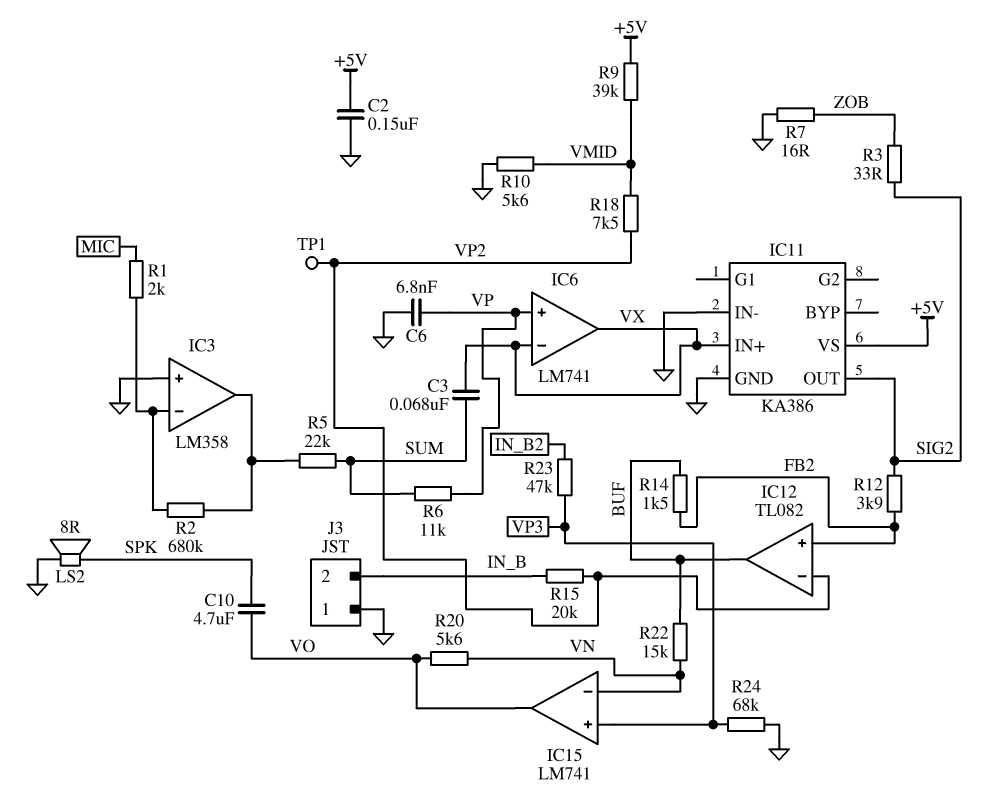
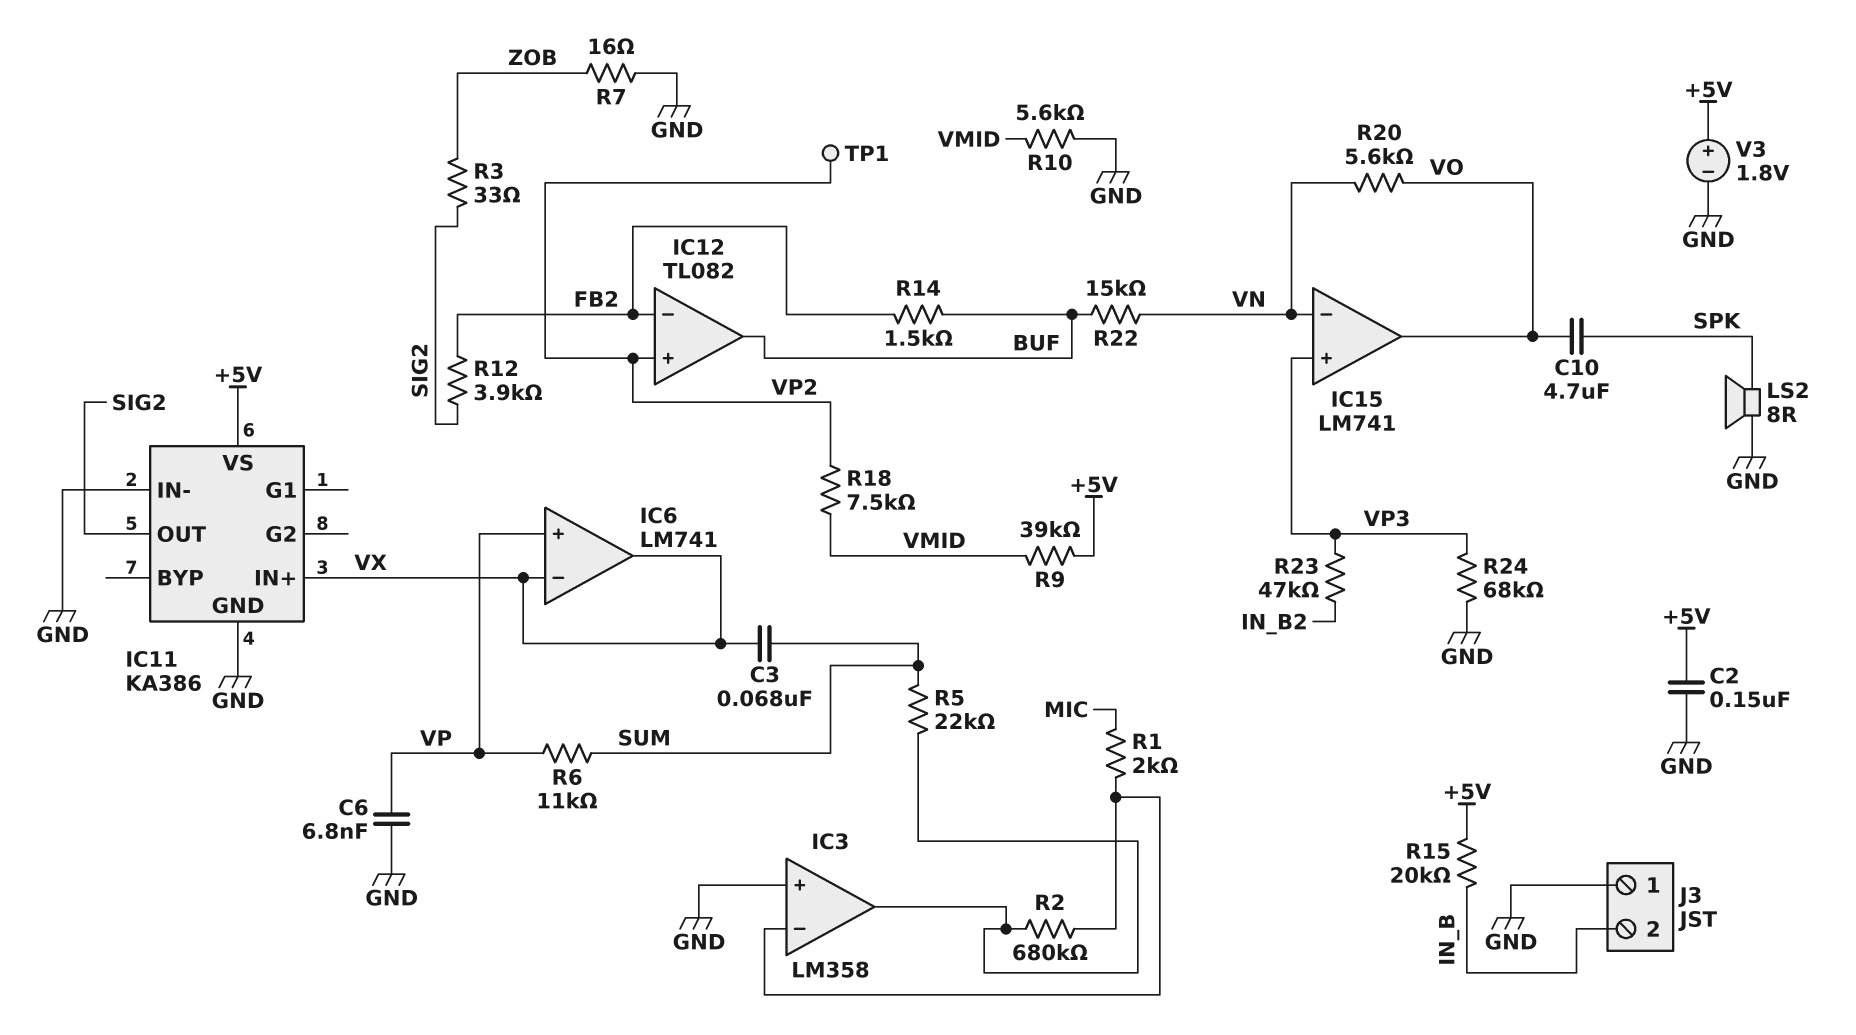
IC12 pin in+: FB2 -> VP2
IC12 pin in-: VP2 -> FB2
R15: 20k (IN_B, VP2) -> 20k (+5V, IN_B)
V3: none -> 1.8V (plus +5V, minus GND)

